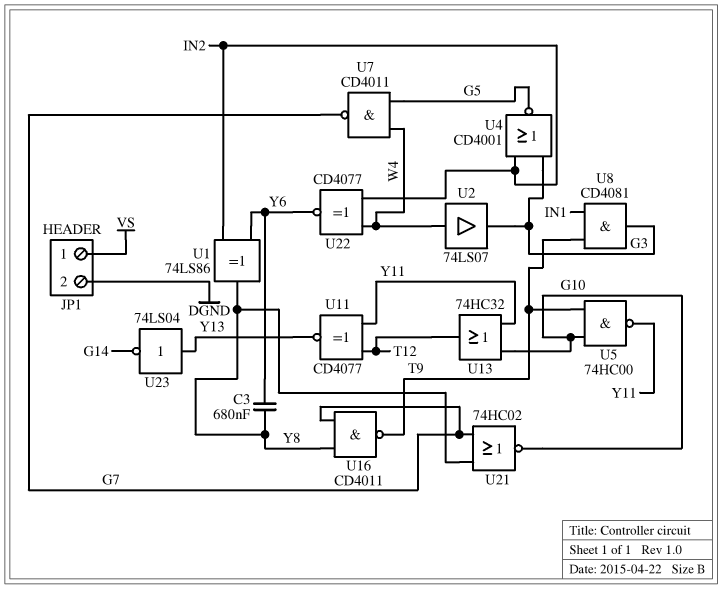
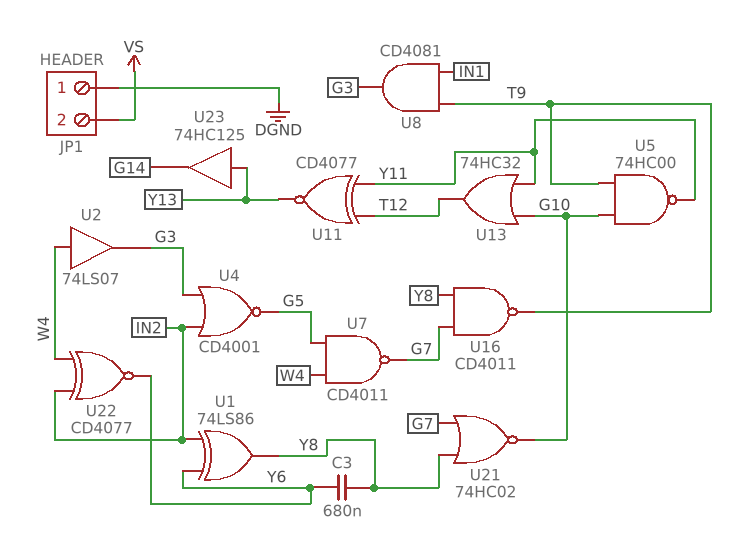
JP1 pin 1: VS -> DGND
JP1 pin 2: DGND -> VS
U23: NOT 74LS04 (in Y13, out G14) -> buffer 74HC125 (in Y13, out G14)

